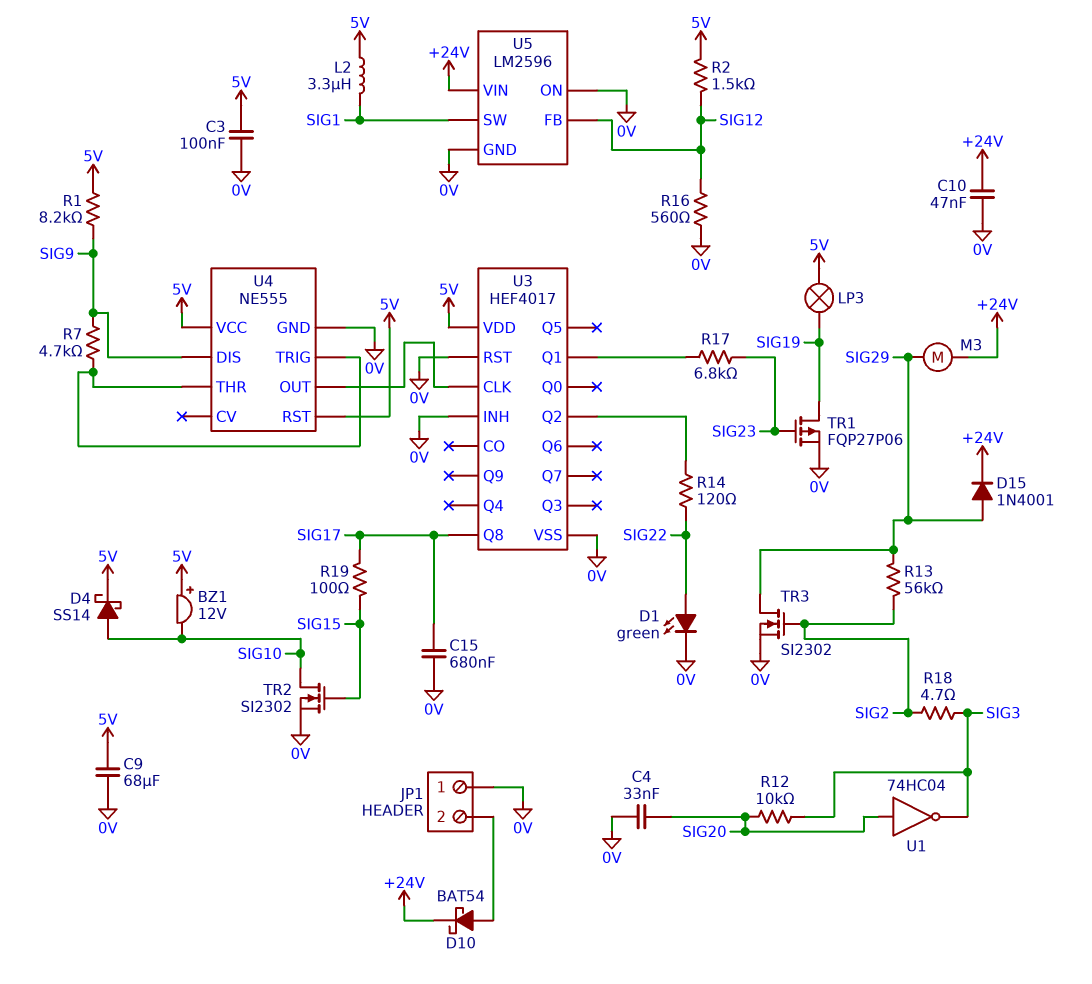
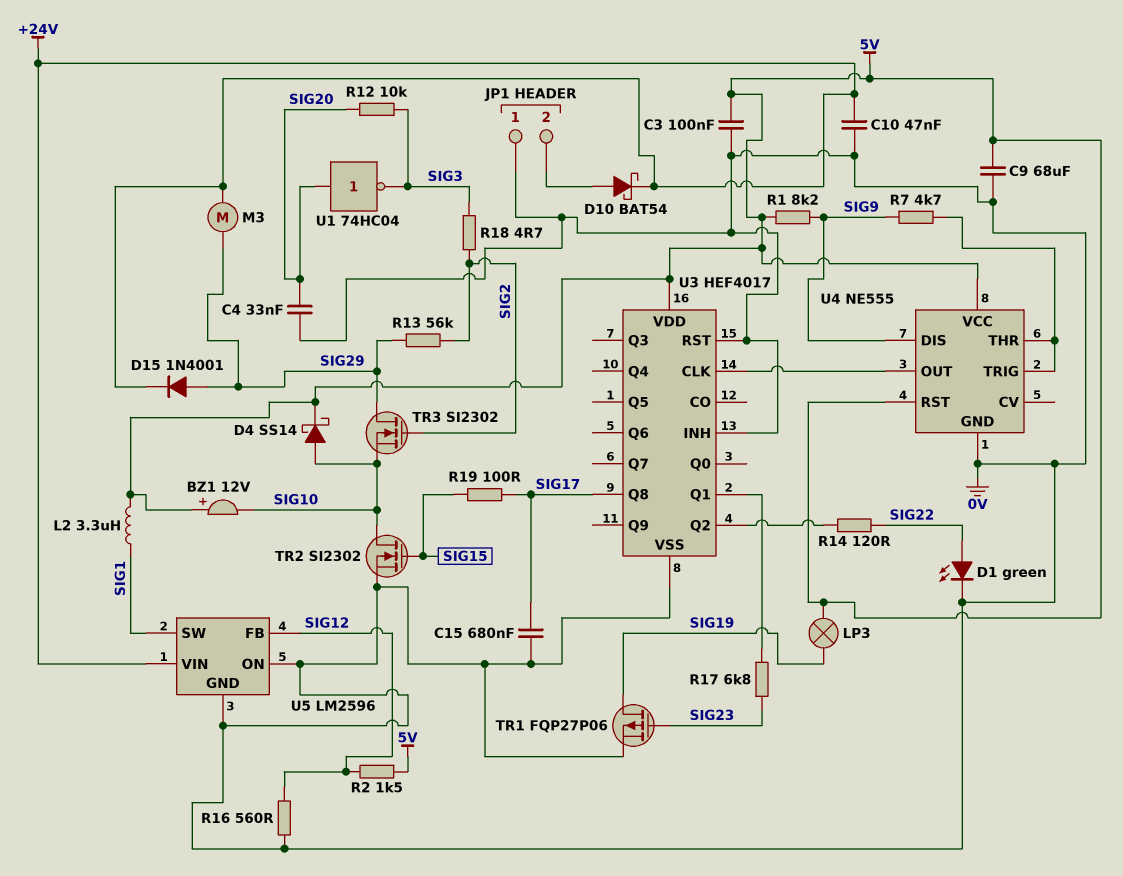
TR3: NMOS SI2302 (G SIG2, D SIG29, S 0V) -> NMOS SI2302 (G SIG2, D SIG29, S SIG10)

